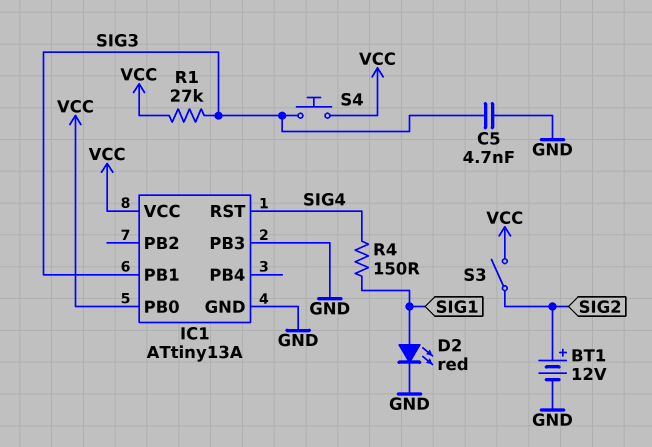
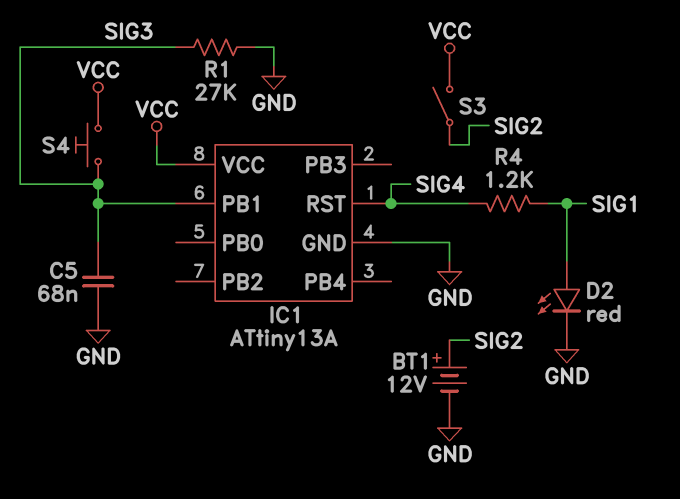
C5: 4.7nF (GND, SIG3) -> 68nF (GND, SIG3)
IC1 pin PB0: VCC -> none
IC1 pin PB3: GND -> none
R1: 27k (SIG3, VCC) -> 27k (GND, SIG3)
R4: 150 (SIG1, SIG4) -> 1.2k (SIG1, SIG4)

